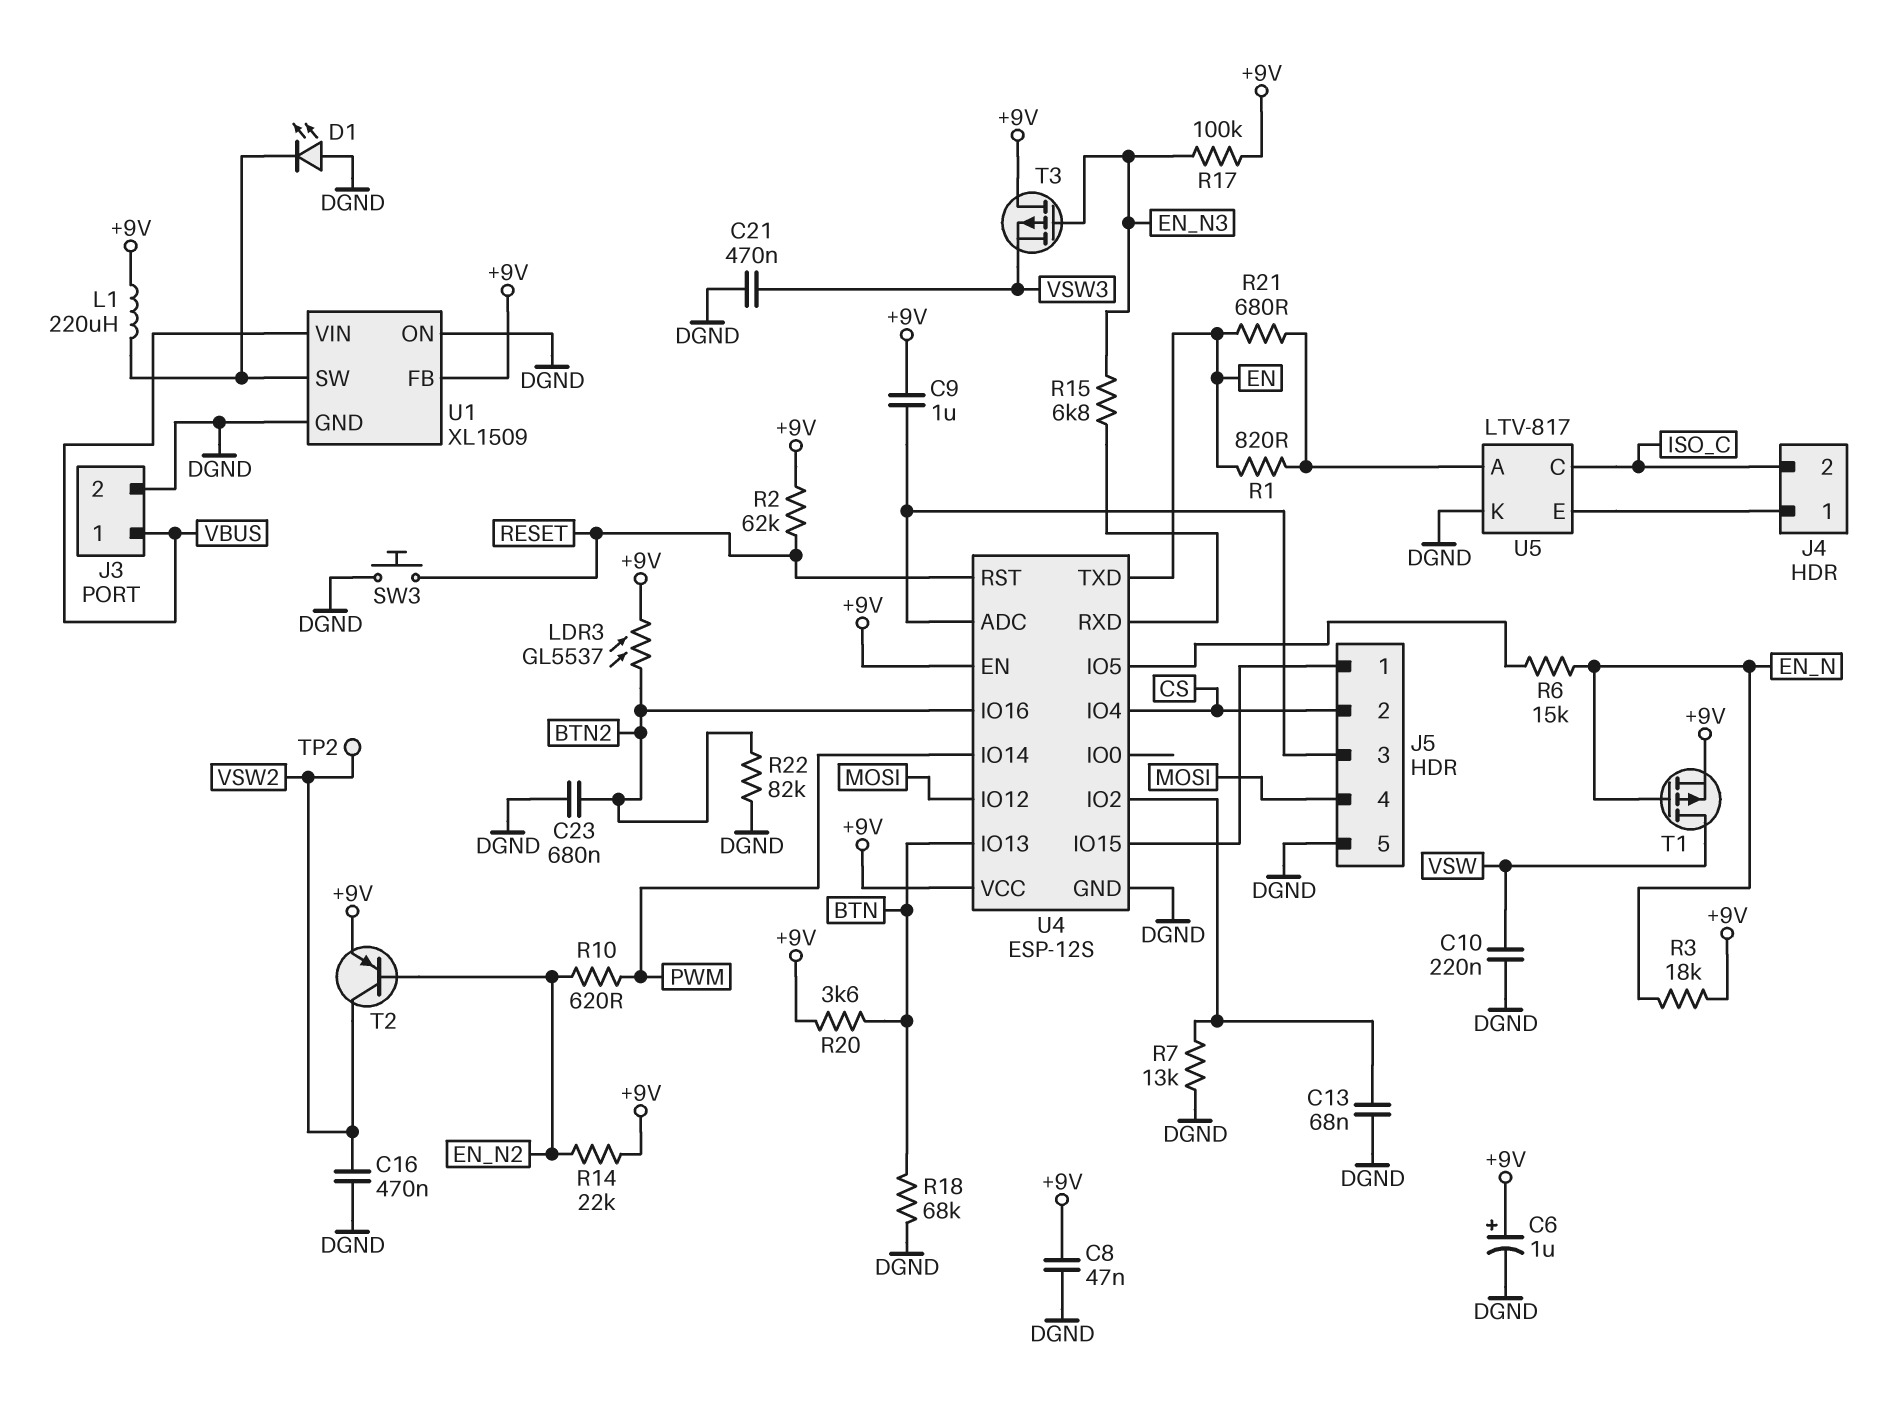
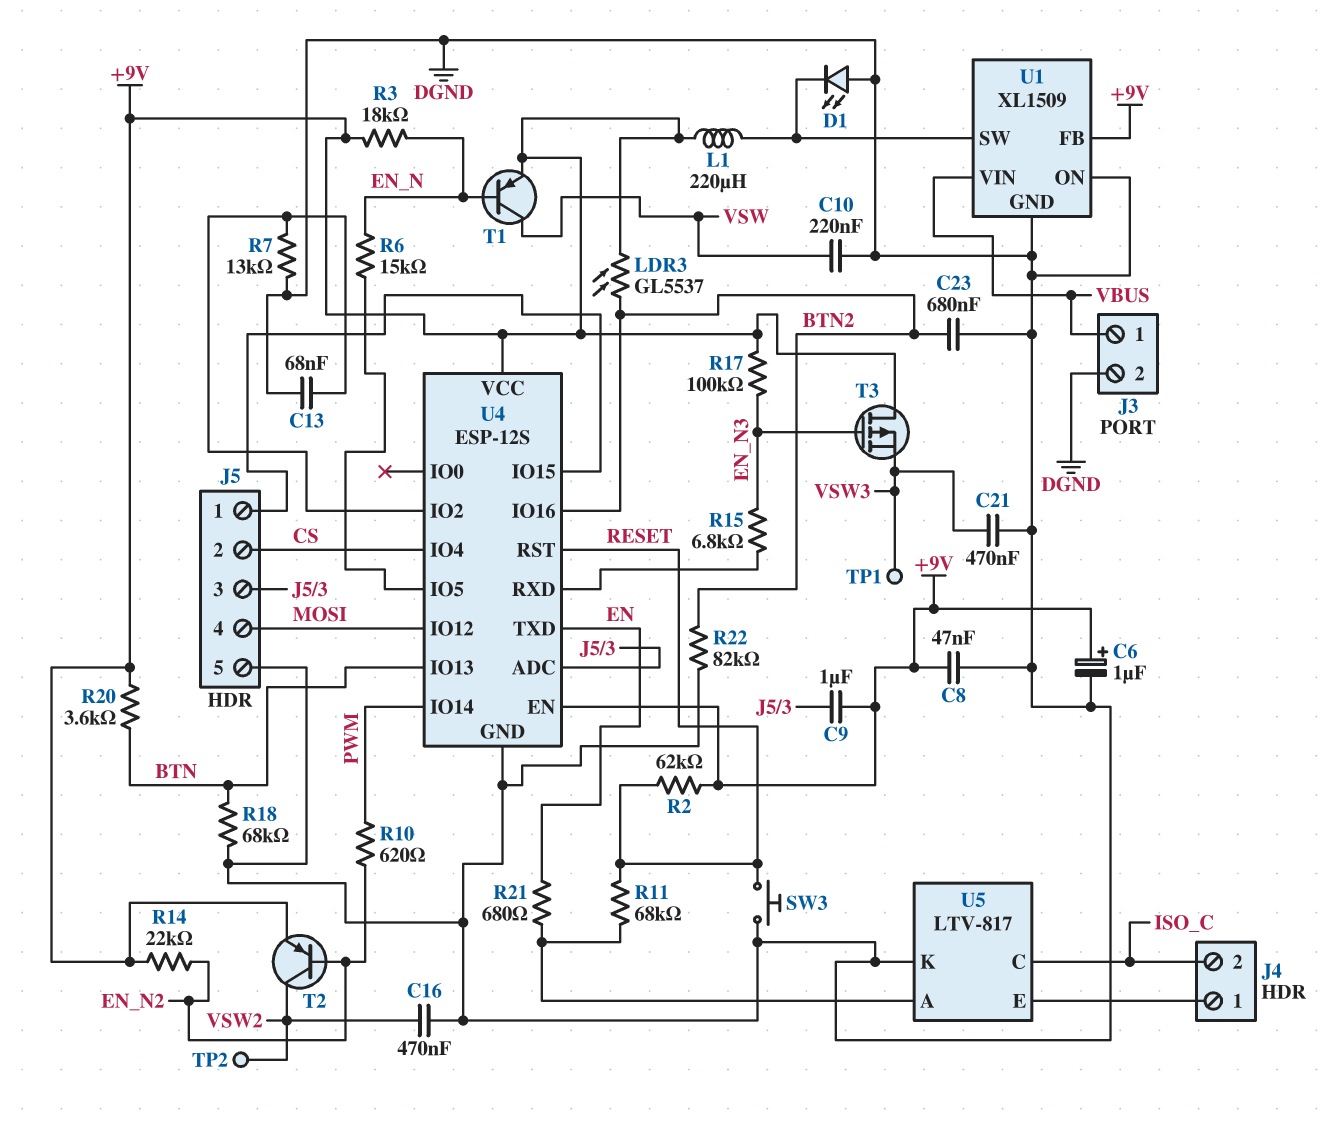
R1: 820 (EN, U5/A) -> none
R11: none -> 68k (RESET, U5/A)
T1: PMOS (G EN_N, D VSW, S +9V) -> PNP (B EN_N, C VSW, E +9V)
TP1: none -> test point (VSW3)

